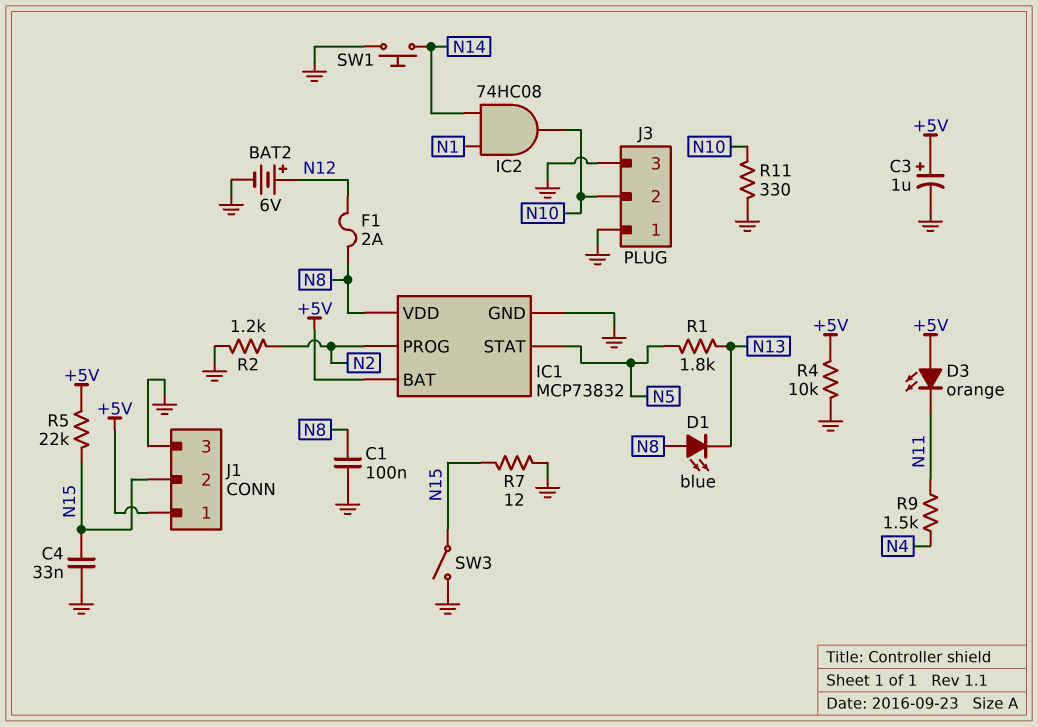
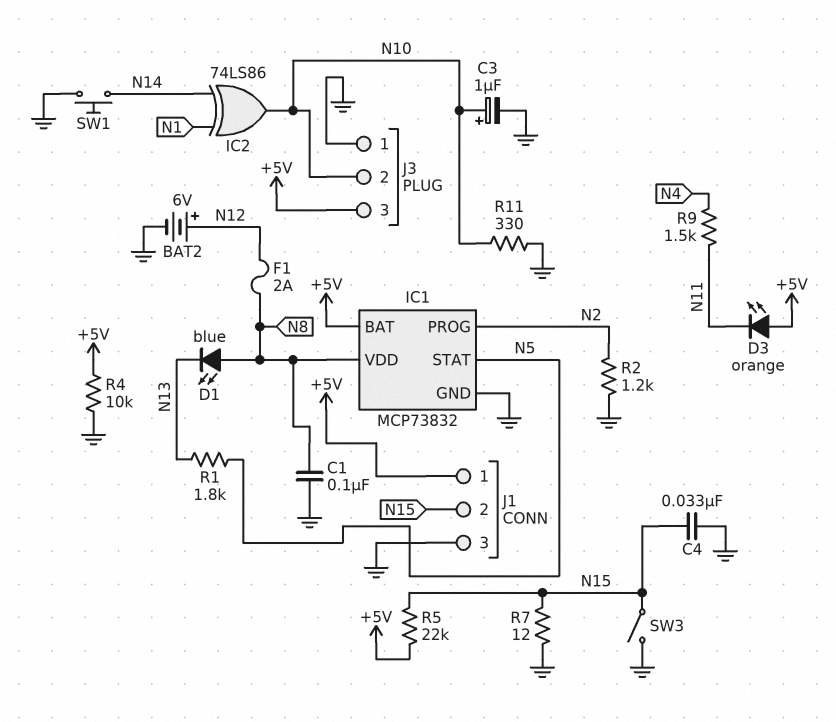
C3: 1uF (plus +5V, minus GND) -> 1uF (plus N10, minus GND)
IC2: AND 74HC08 (in N1, in N14, out N10) -> XOR 74LS86 (in N1, in N14, out N10)
J3 pin 3: GND -> +5V

